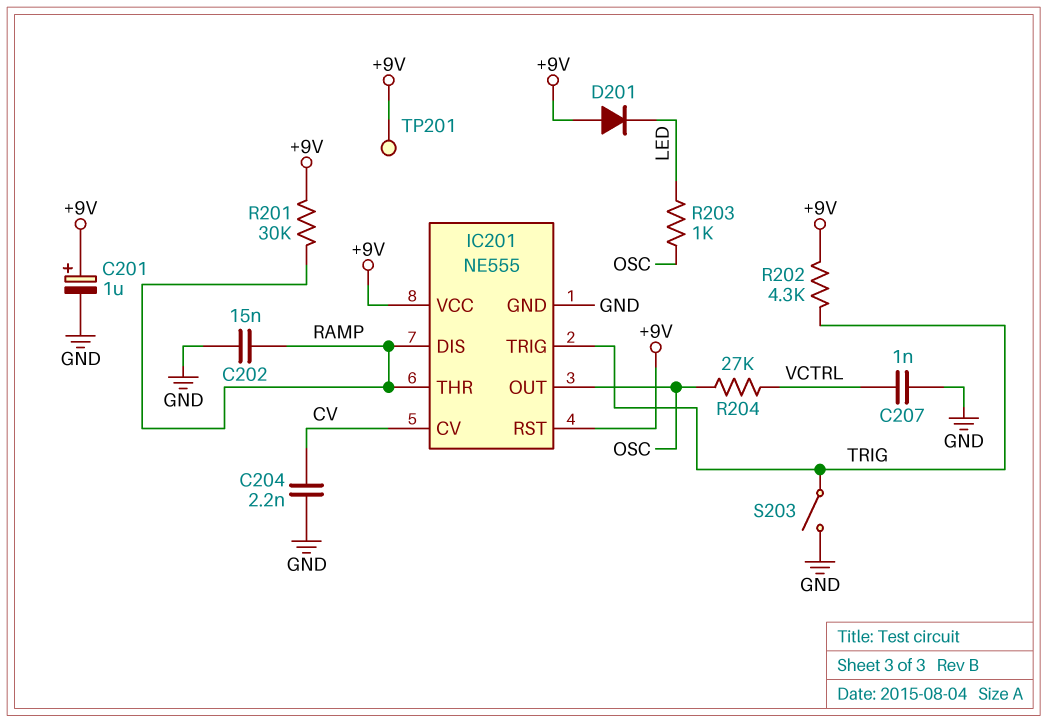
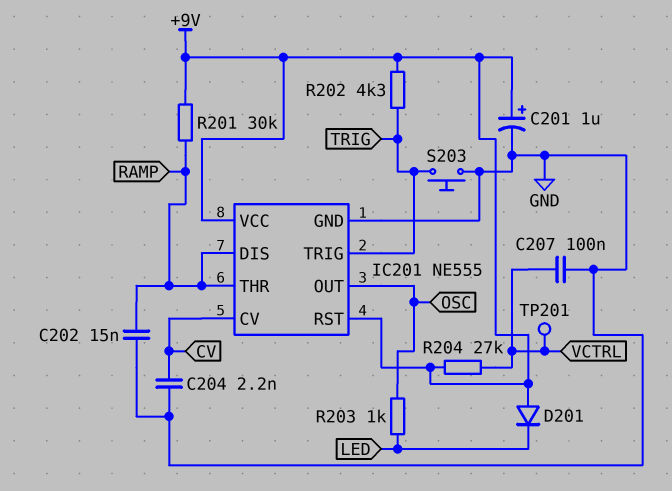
C207: 1nF (GND, VCTRL) -> 100nF (GND, VCTRL)
R204: 27k (OSC, VCTRL) -> 27k (+9V, VCTRL)
S203: switch (GND, TRIG) -> button (GND, TRIG)
TP201: test point (+9V) -> test point (VCTRL)

